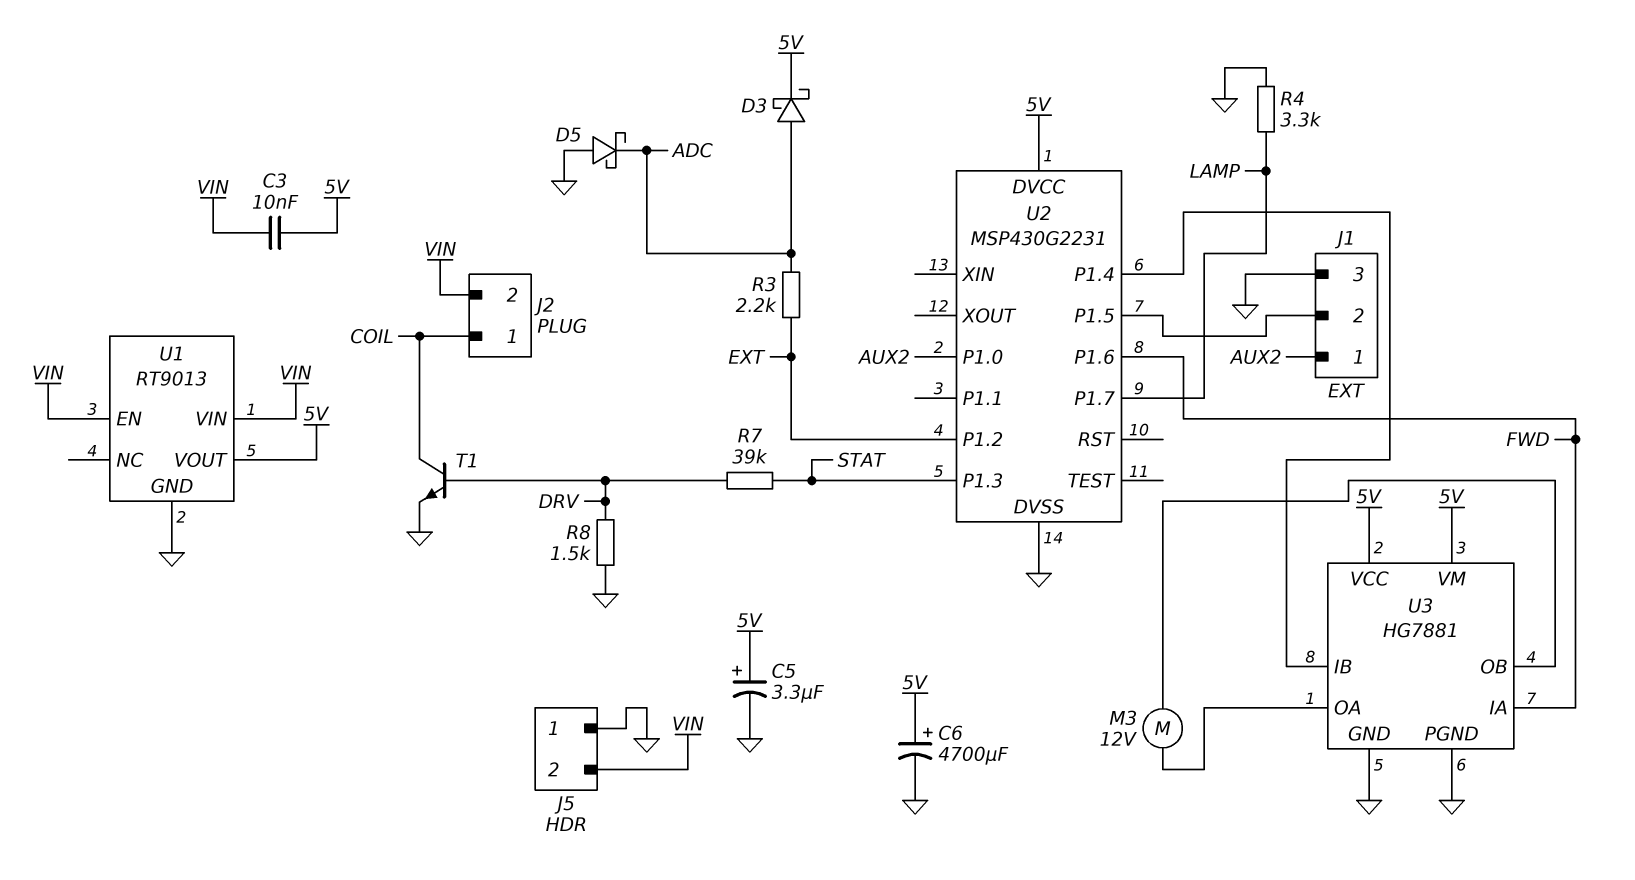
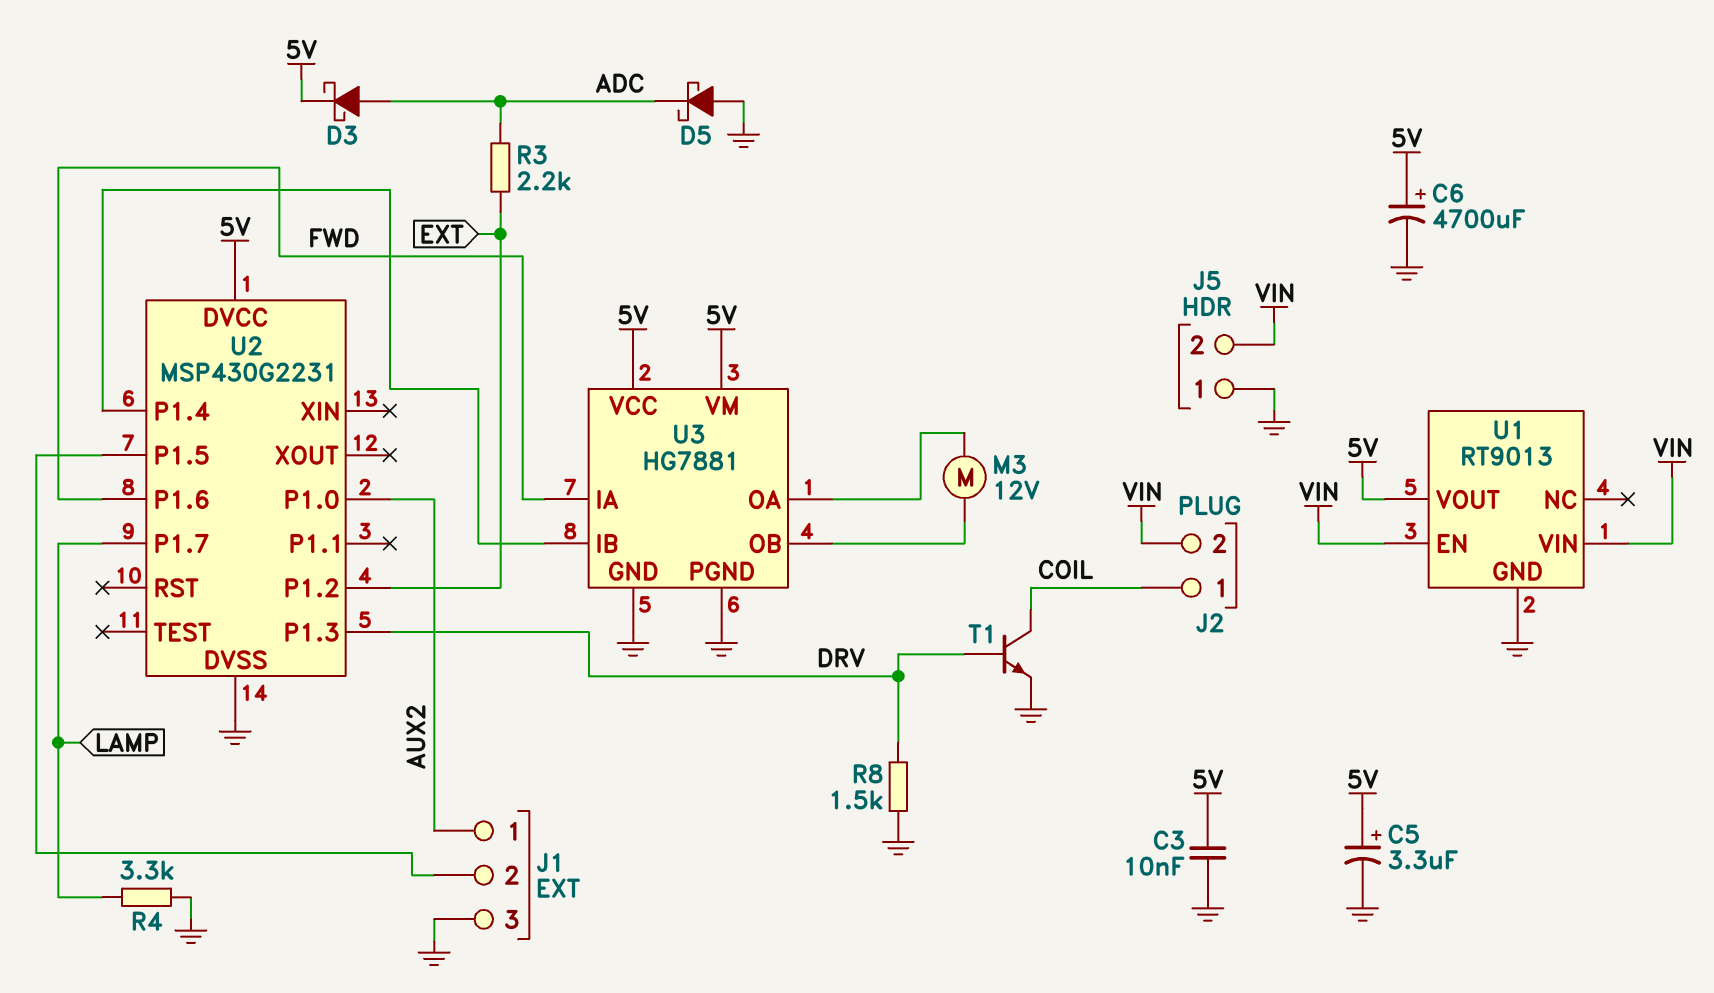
C3: 10nF (5V, VIN) -> 10nF (5V, GND)
R7: 39k (DRV, STAT) -> none
U2 pin P1.3: STAT -> DRV

